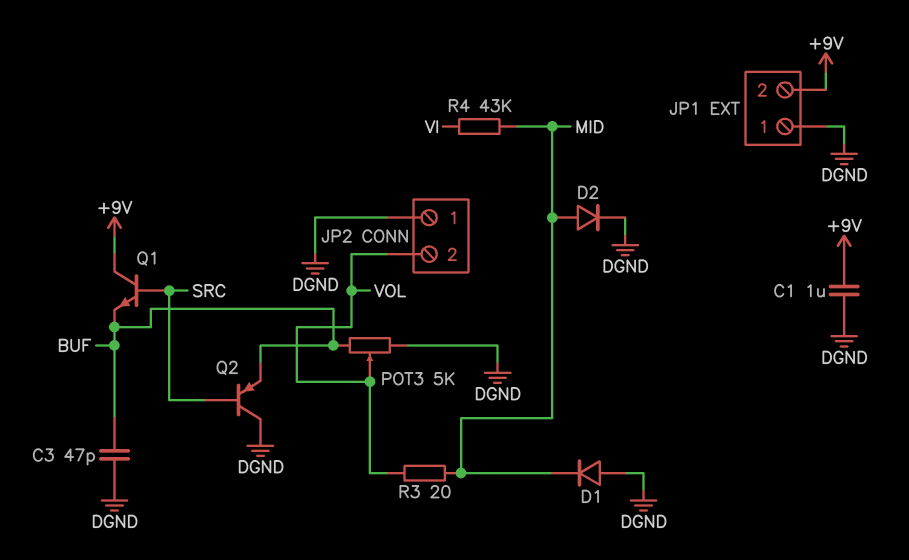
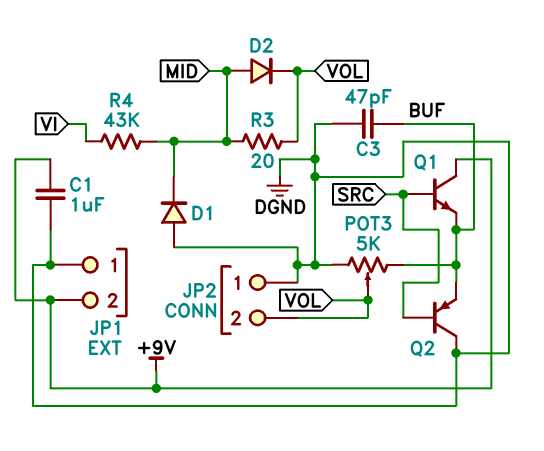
D2: diode (A MID, K DGND) -> diode (A MID, K VOL)

